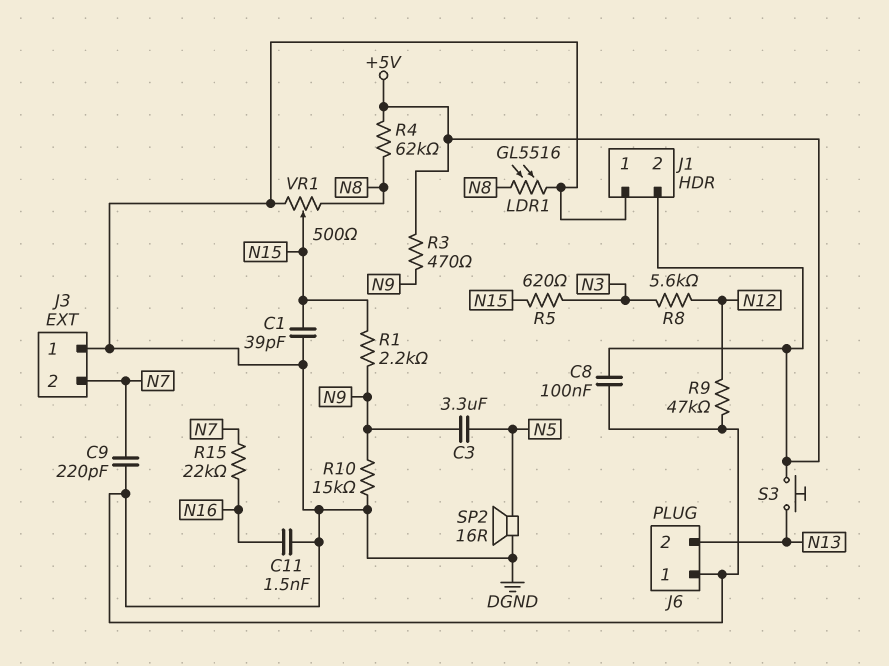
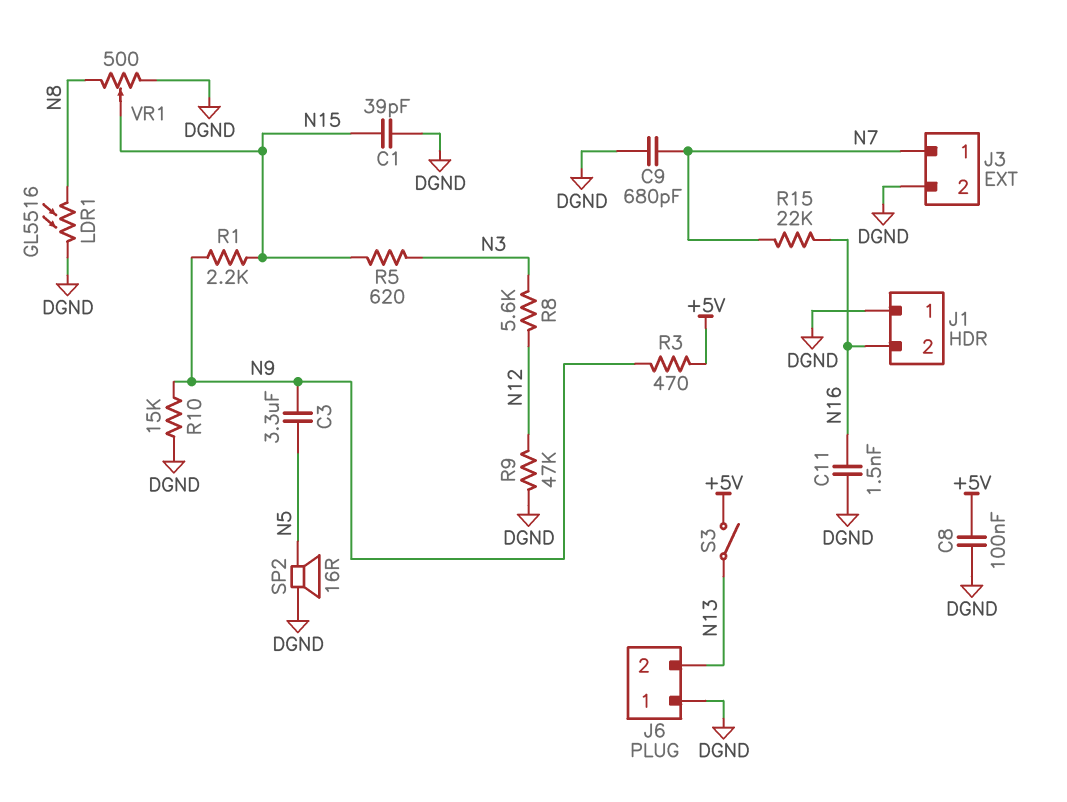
C9: 220pF (DGND, N7) -> 680pF (DGND, N7)
J1 pin 2: +5V -> N16
J3 pin 1: DGND -> N7
J3 pin 2: N7 -> DGND
R4: 62k (+5V, N8) -> none
S3: button (+5V, N13) -> switch (+5V, N13)

